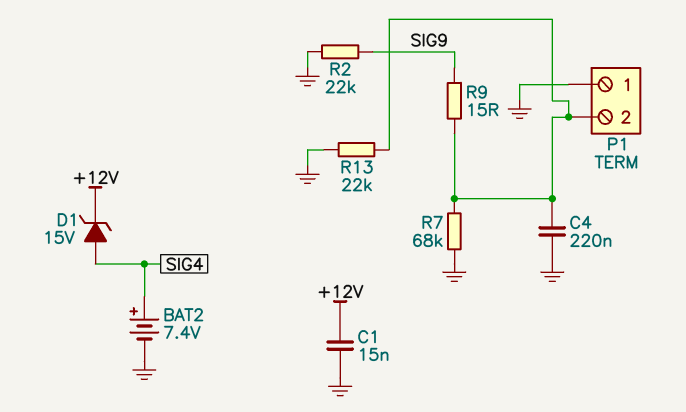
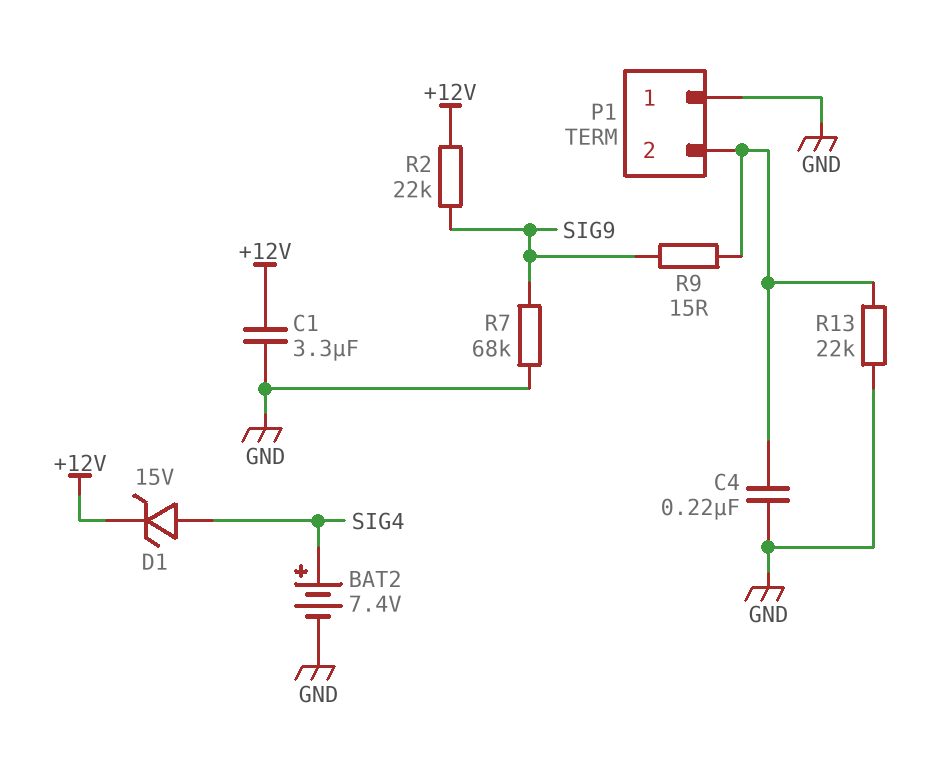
C1: 15nF (+12V, GND) -> 3.3uF (+12V, GND)
R2: 22k (GND, SIG9) -> 22k (+12V, SIG9)
R7: 68k (GND, P1/2) -> 68k (GND, SIG9)

